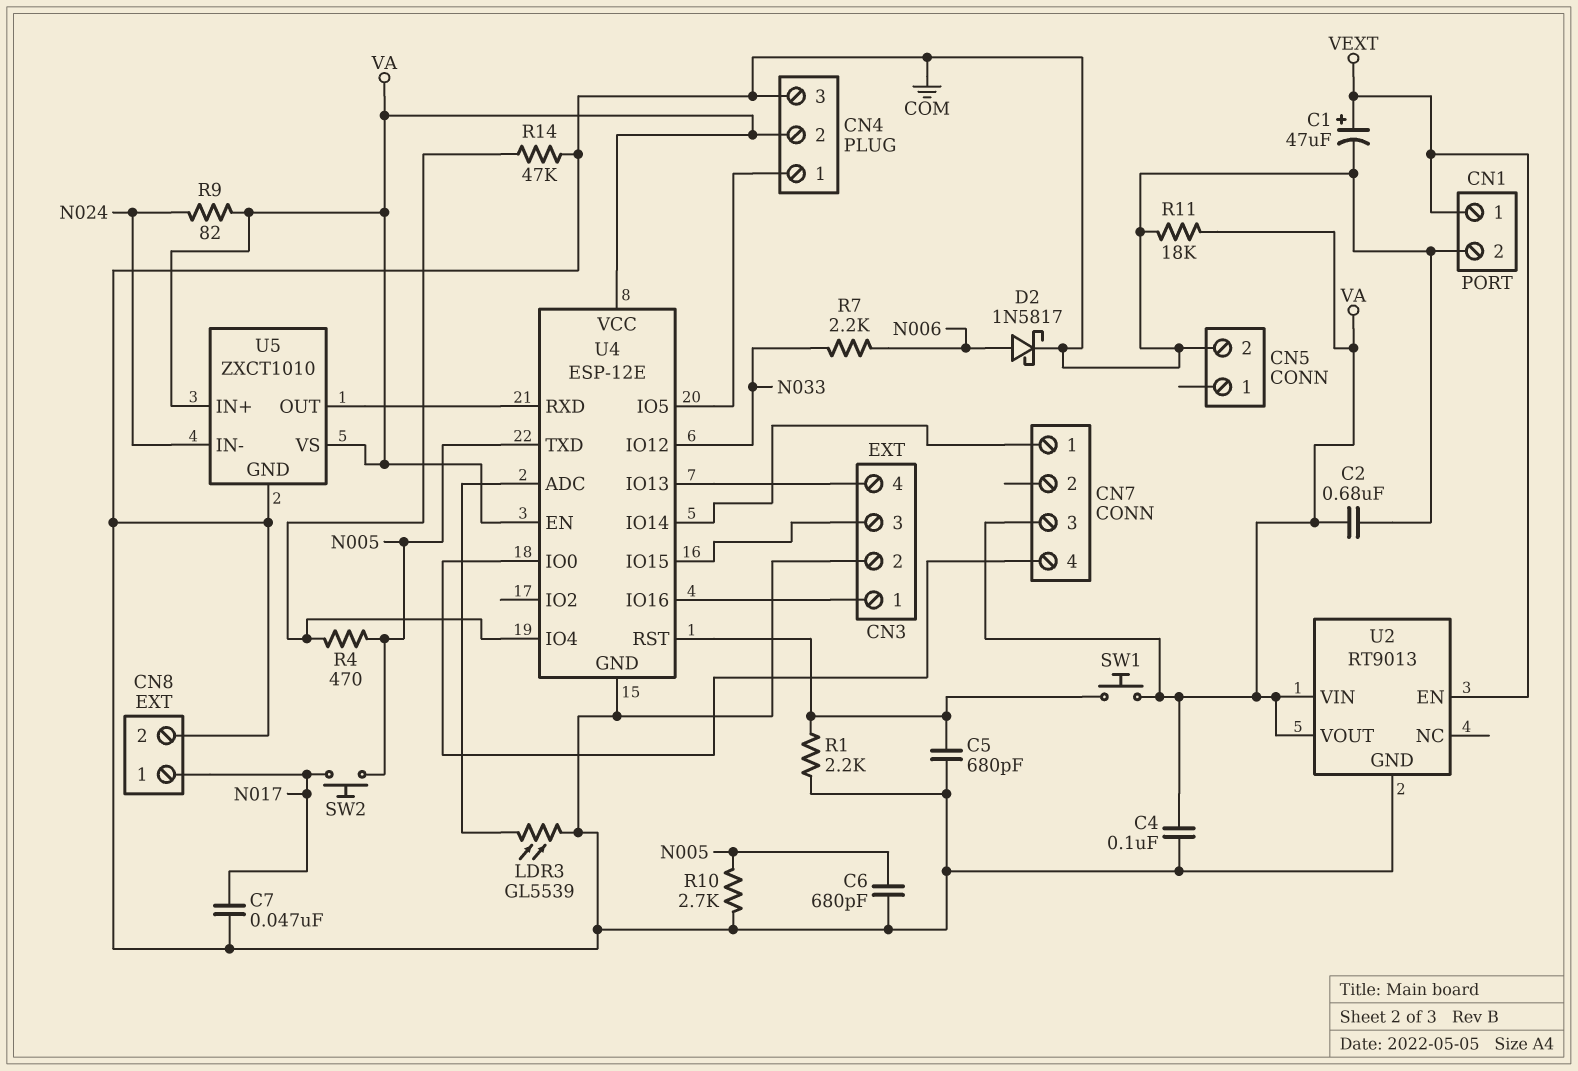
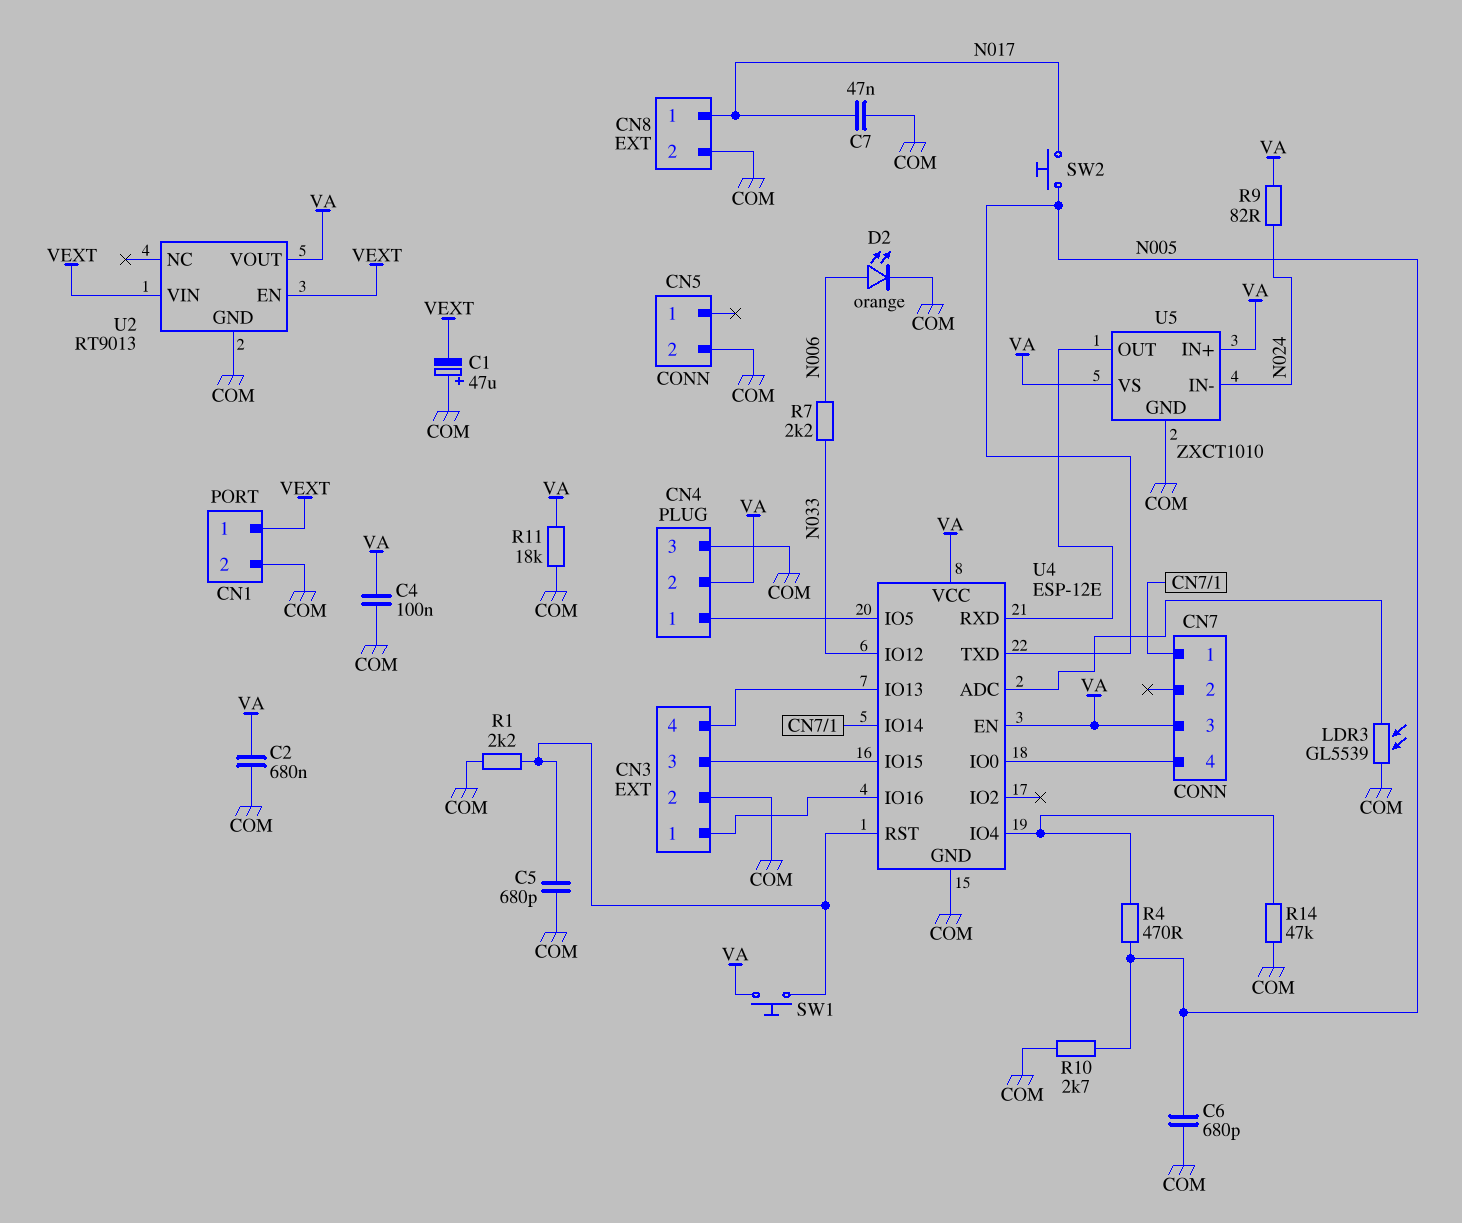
C1: 47uF (plus VEXT, minus COM) -> 47uF (plus COM, minus VEXT)
D2: schottky 1N5817 (A N006, K COM) -> LED orange (A N006, K COM)
U2 pin VIN: VA -> VEXT

